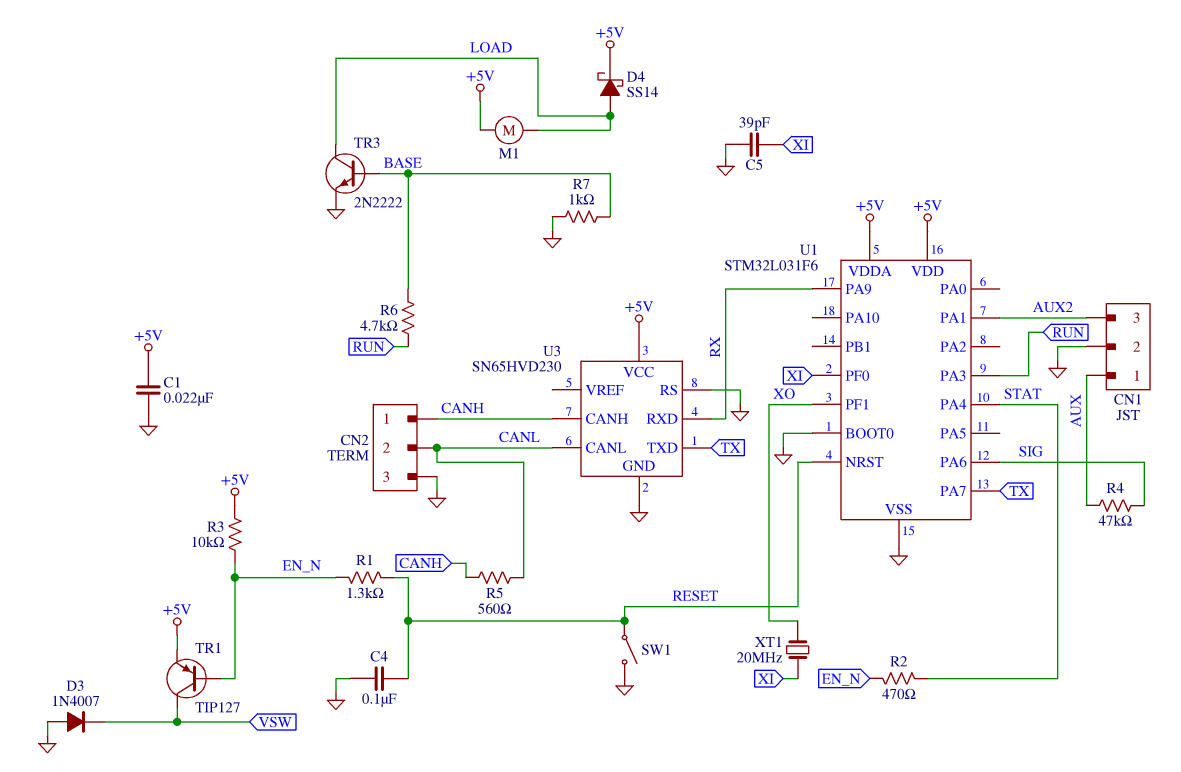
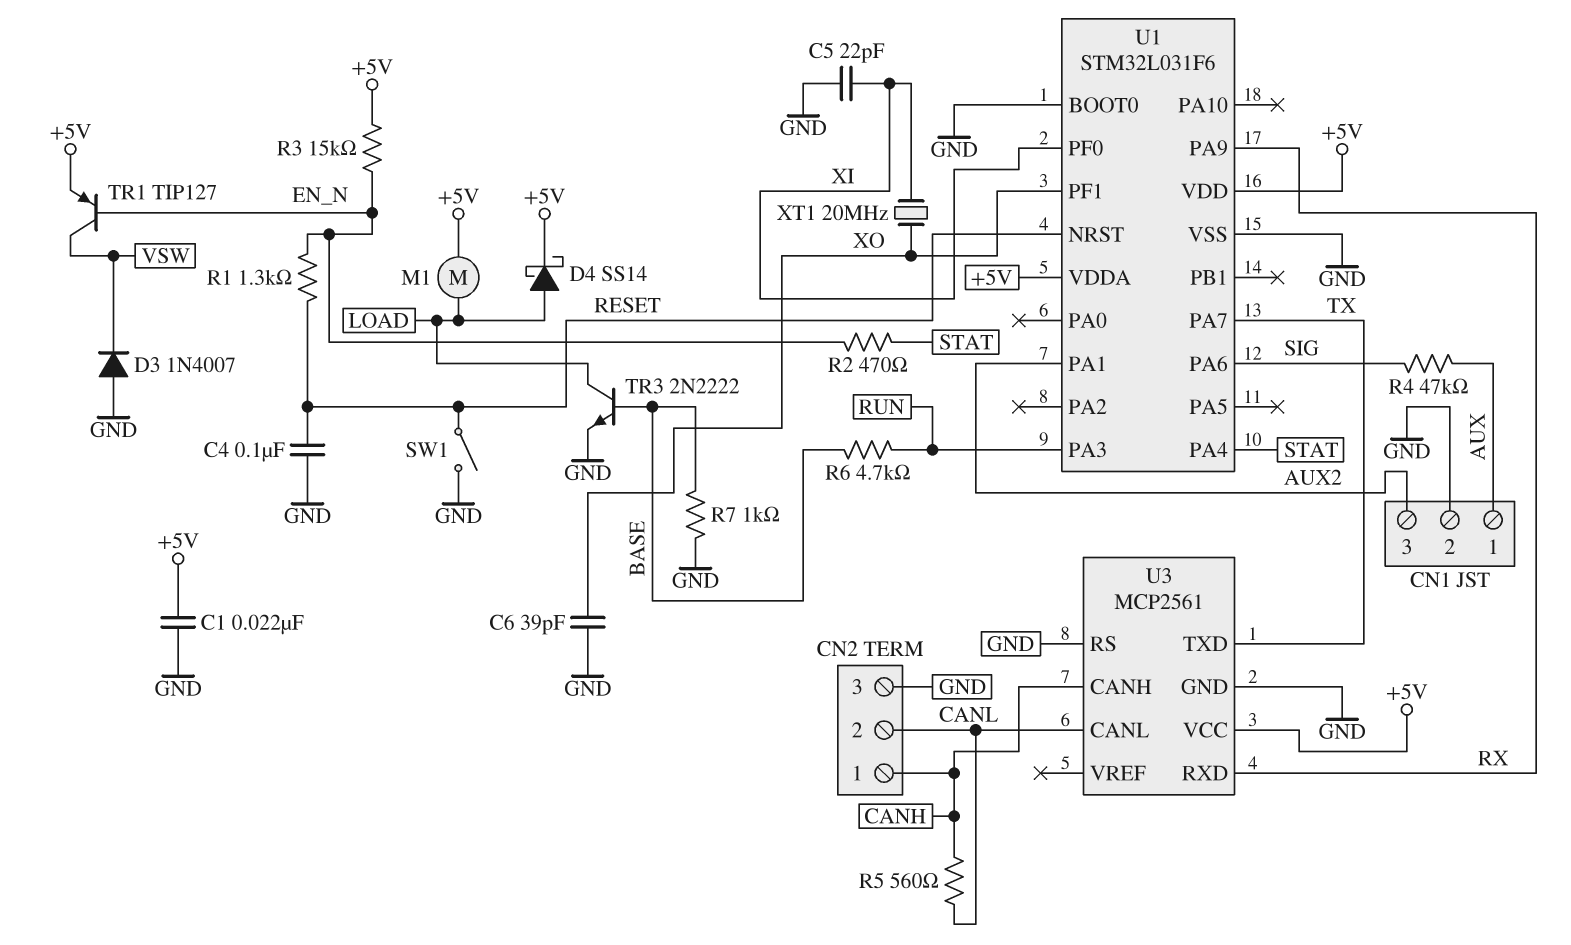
C5: 39pF (GND, XI) -> 22pF (GND, XI)
C6: none -> 39pF (GND, XO)
R3: 10k (+5V, EN_N) -> 15k (+5V, EN_N)
U3: SN65HVD230 -> MCP2561

